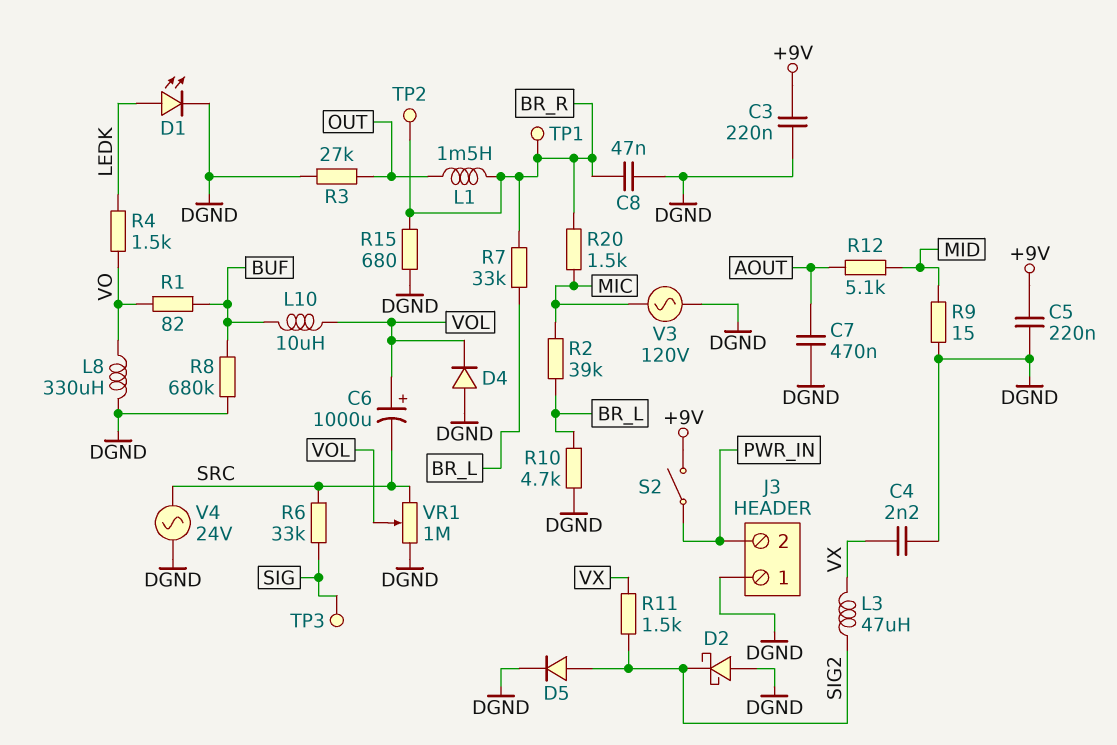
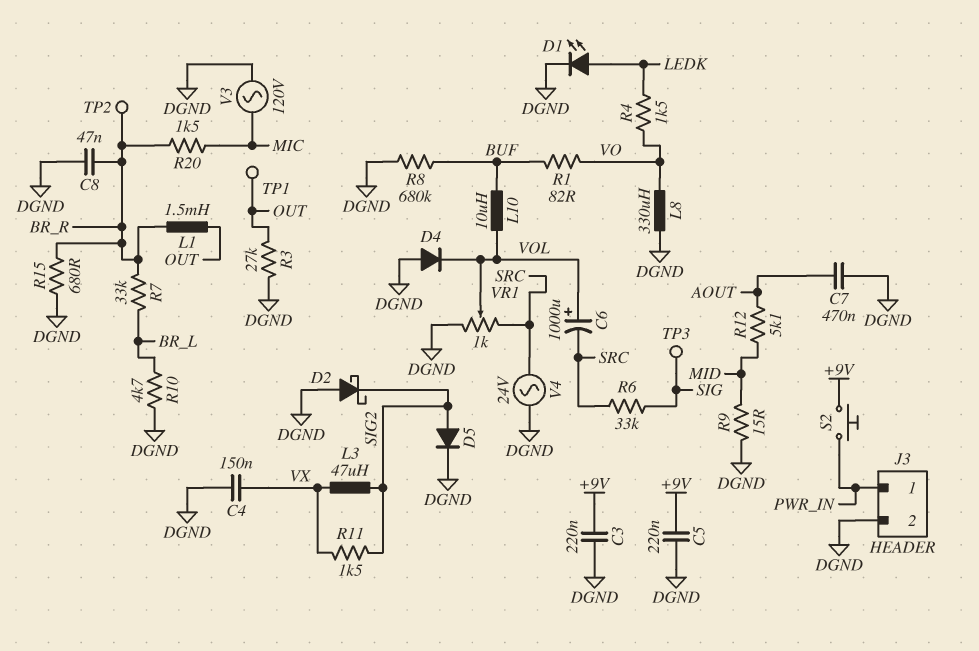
C4: 2.2nF (DGND, VX) -> 150nF (DGND, VX)
J3 pin 1: DGND -> PWR_IN
J3 pin 2: PWR_IN -> DGND
R2: 39k (BR_L, MIC) -> none
S2: switch (+9V, PWR_IN) -> button (+9V, PWR_IN)
TP1: test point (BR_R) -> test point (OUT)
VR1: 1M (DGND, SRC, wiper VOL) -> 1k (DGND, SRC, wiper VOL)

